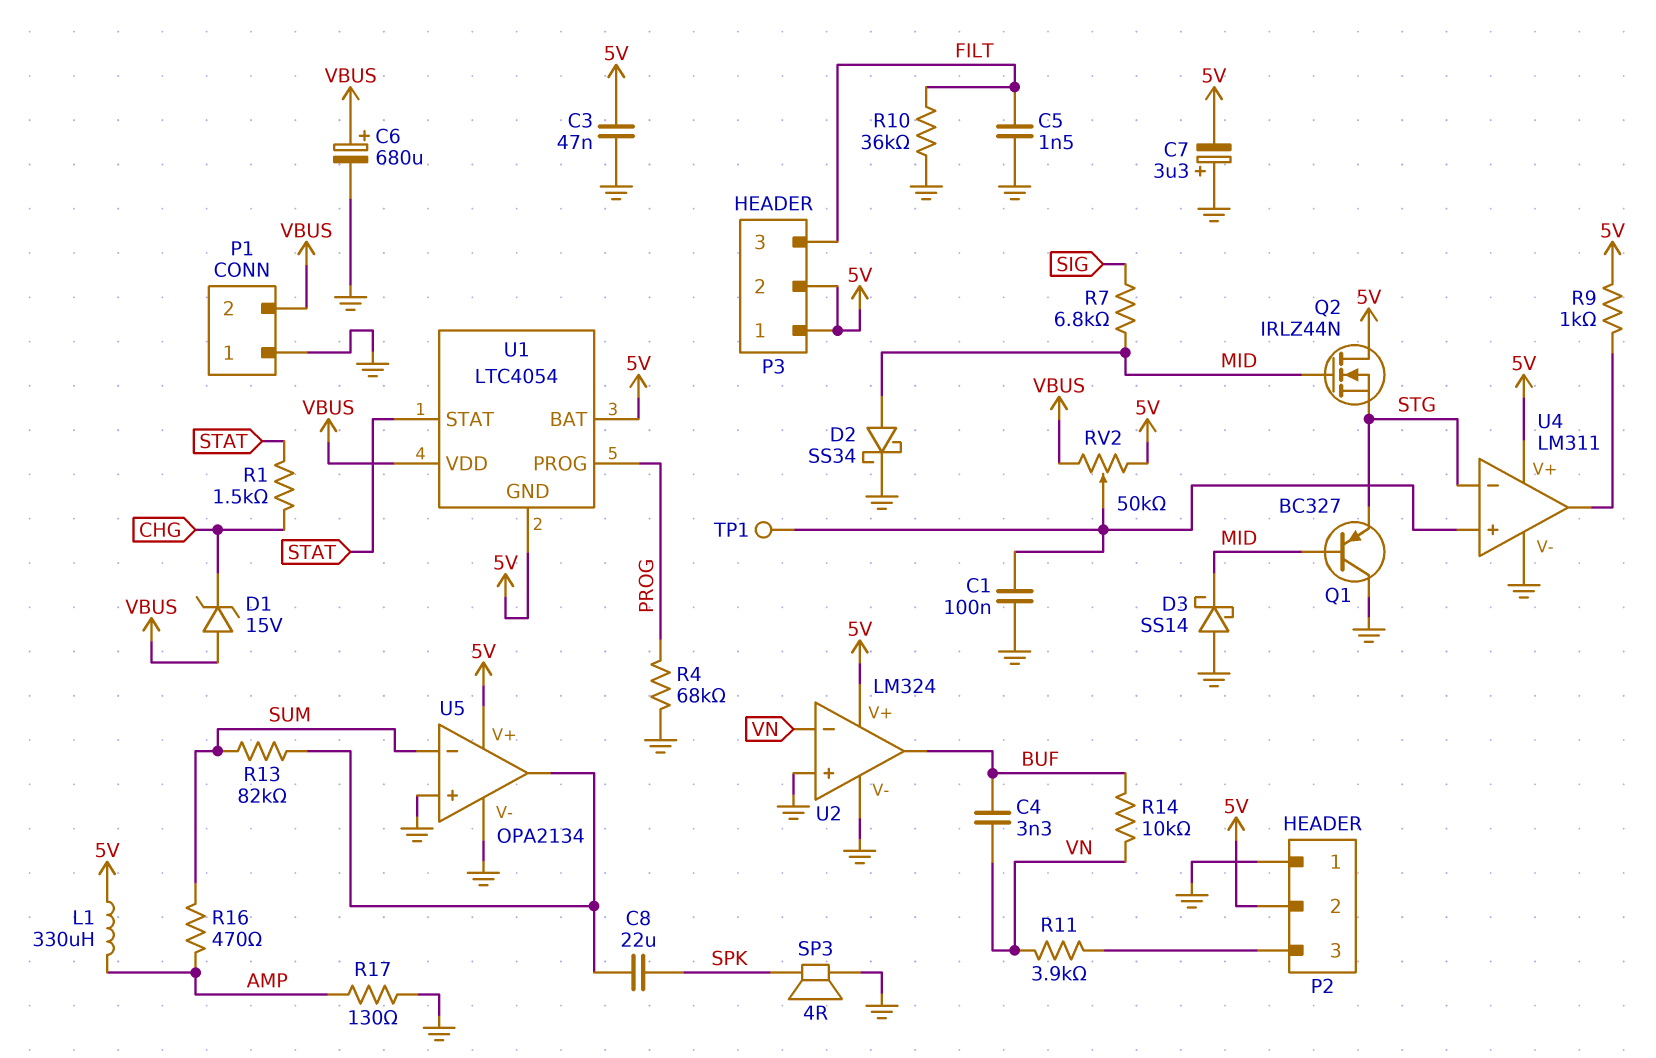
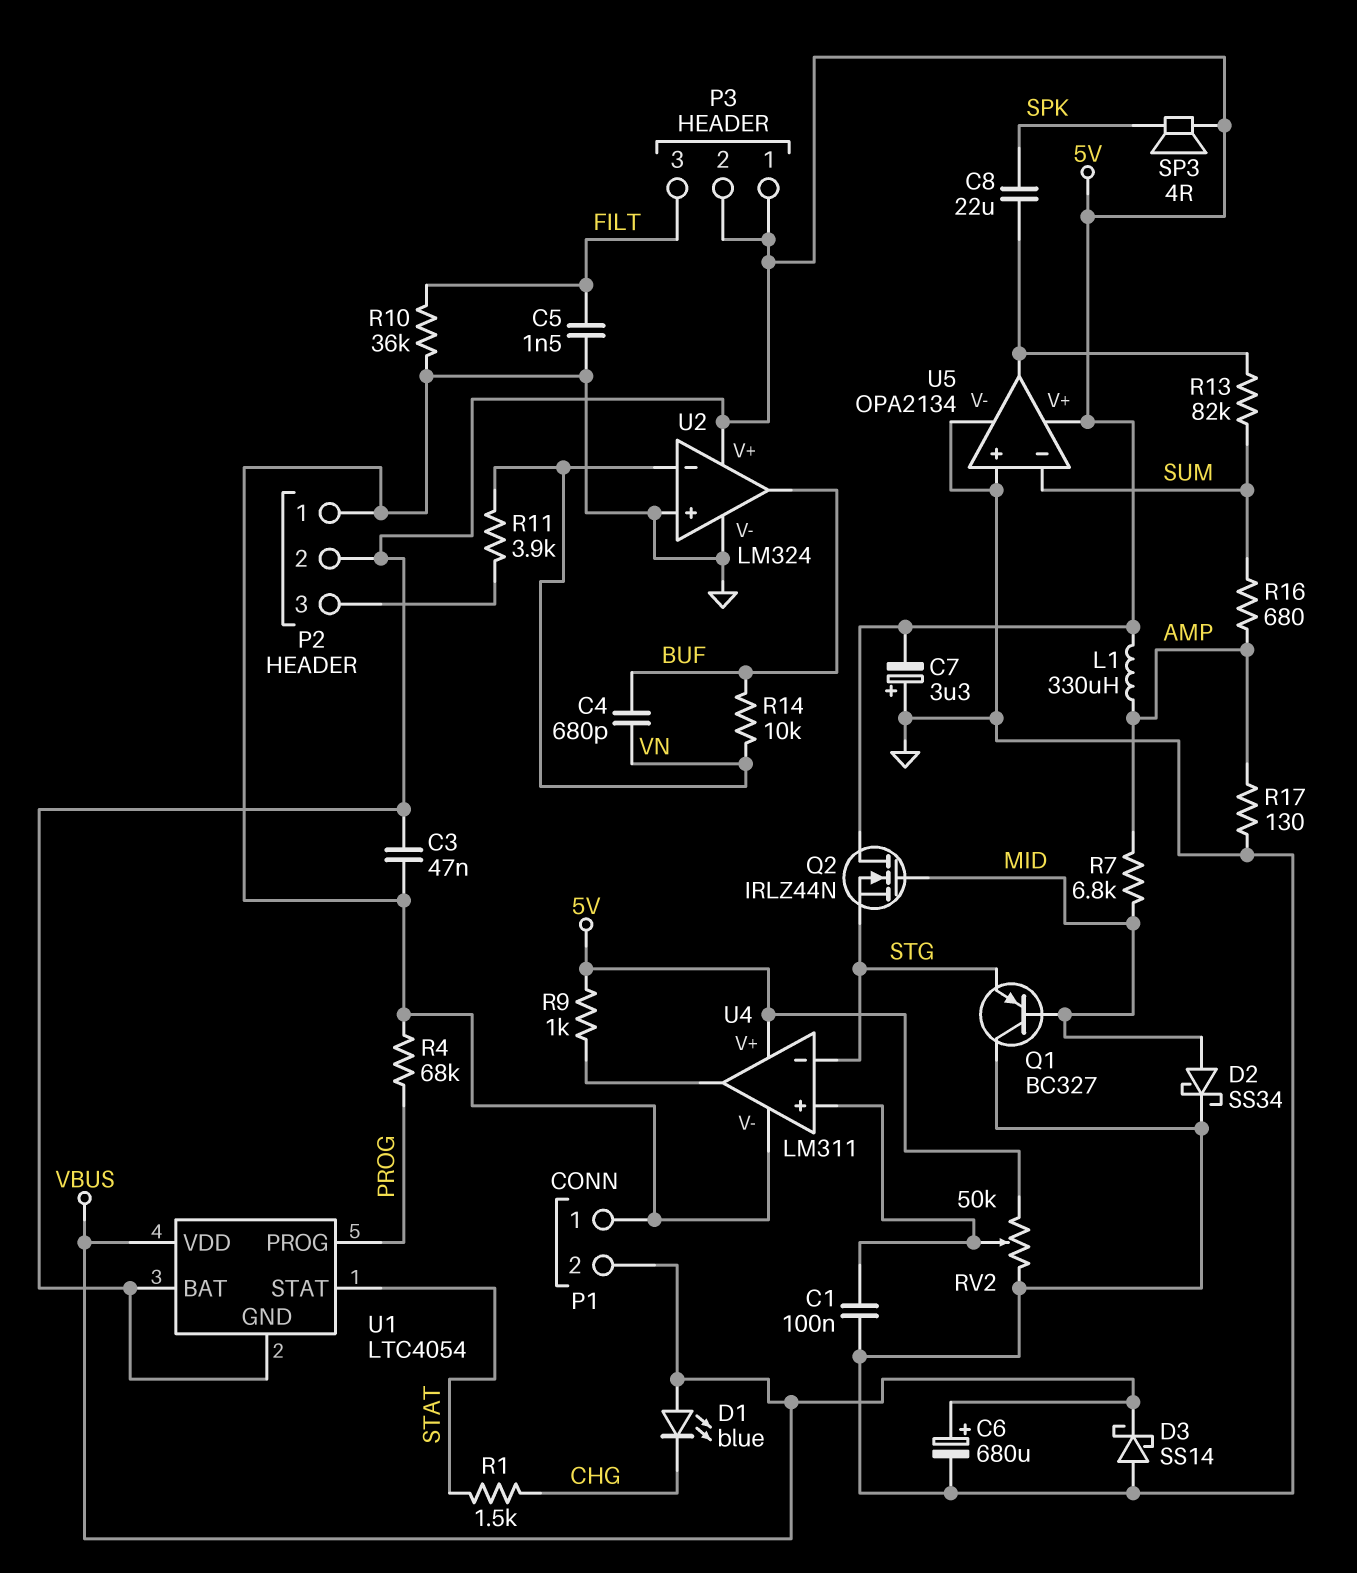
C4: 3.3nF (BUF, VN) -> 680pF (BUF, VN)
D1: zener 15V (A VBUS, K CHG) -> LED blue (A VBUS, K CHG)
D3: schottky SS14 (A GND, K MID) -> schottky SS14 (A GND, K VBUS)
R7: 6.8k (MID, SIG) -> 6.8k (AMP, MID)
R16: 470 (AMP, SUM) -> 680 (AMP, SUM)
RV2: 50k (5V, VBUS, wiper U4/in+) -> 50k (5V, GND, wiper U4/in+)
SP3: speaker 4R (GND, SPK) -> speaker 4R (5V, SPK)
TP1: test point (U4/in+) -> none

